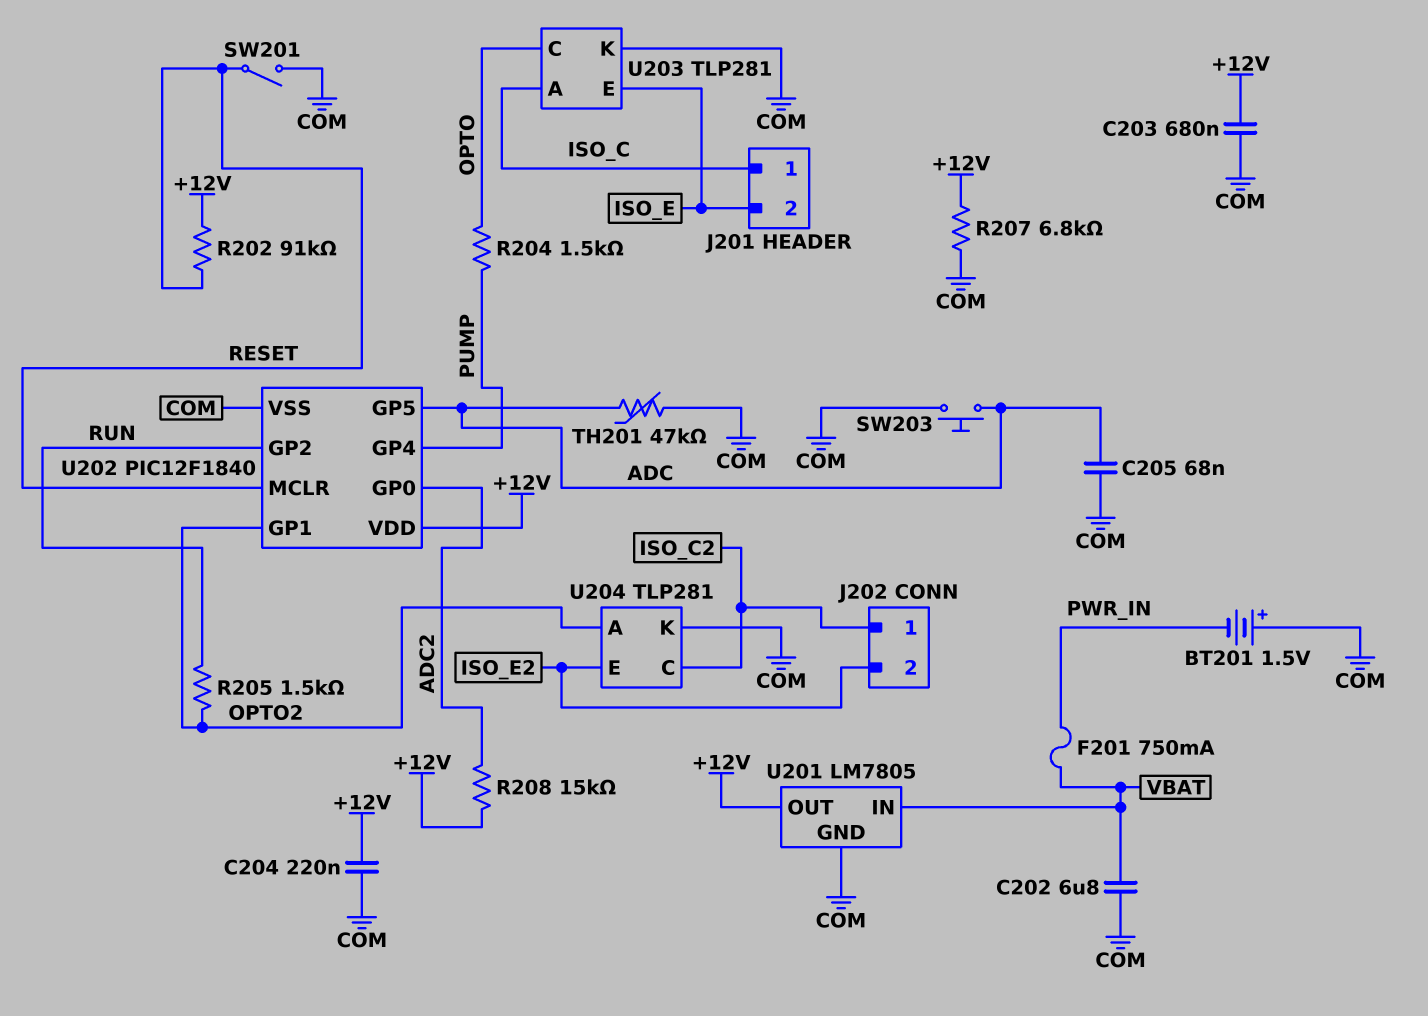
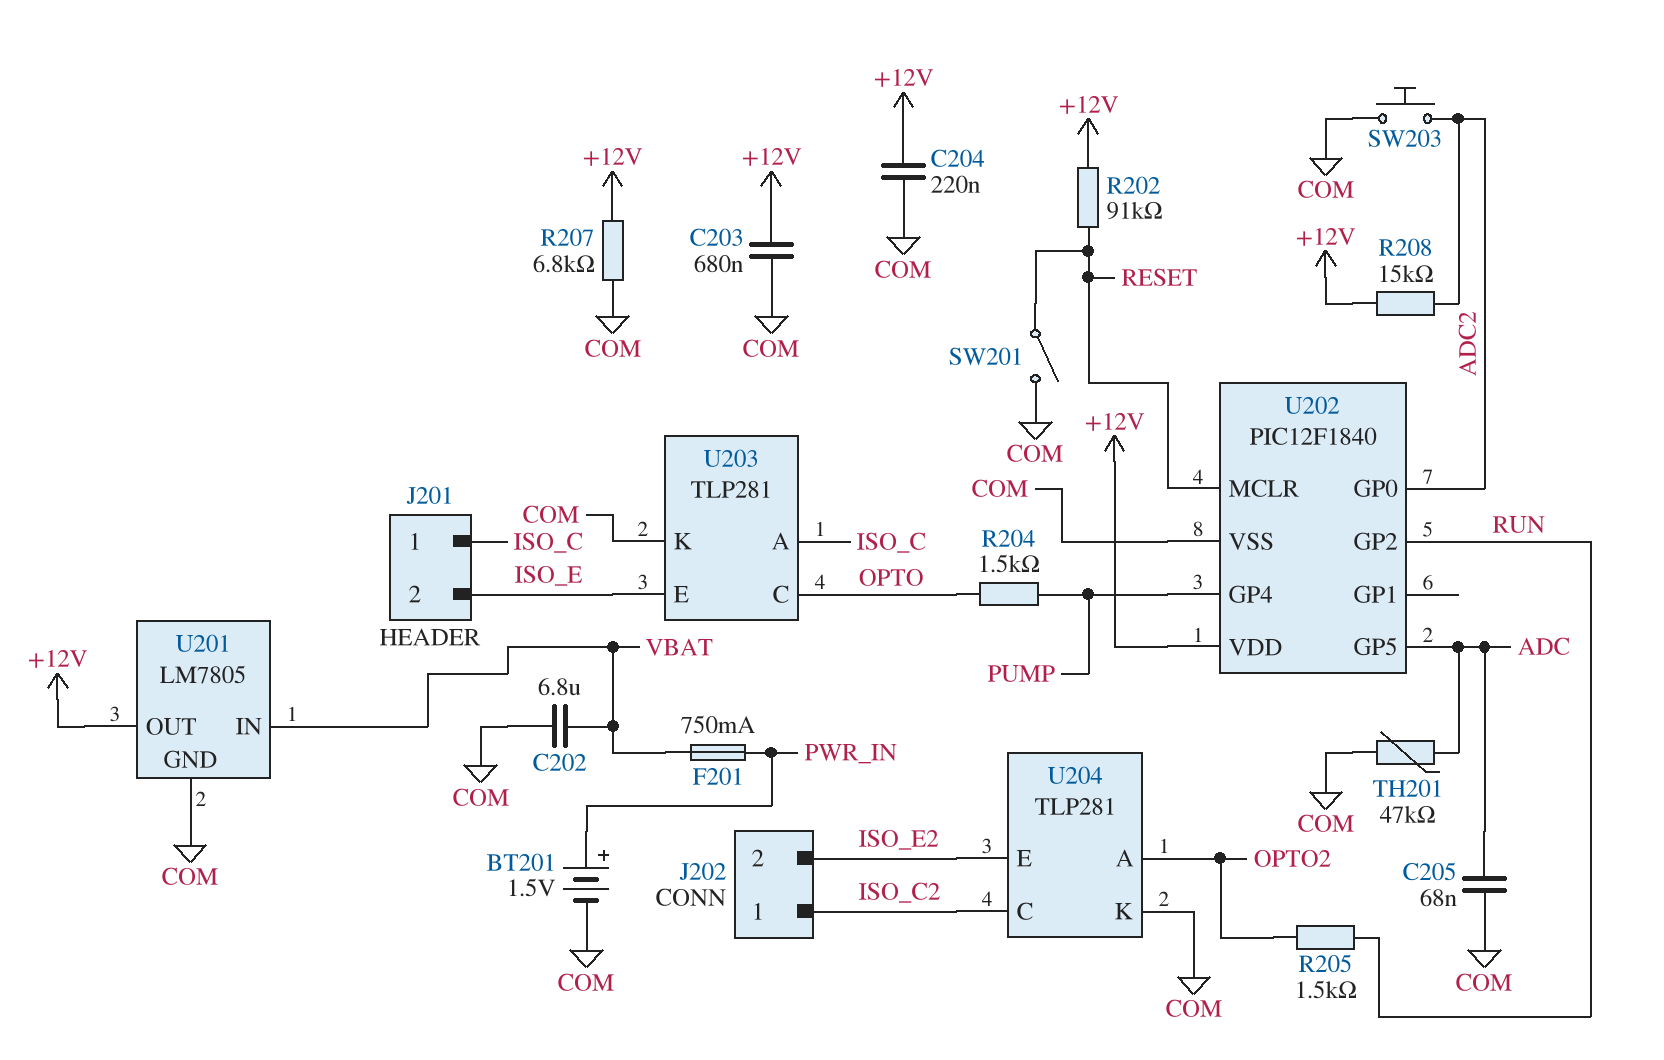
BT201: 1.5V (plus COM, minus PWR_IN) -> 1.5V (plus PWR_IN, minus COM)
SW203: button (ADC, COM) -> button (ADC2, COM)
U202 pin GP1: OPTO2 -> none

